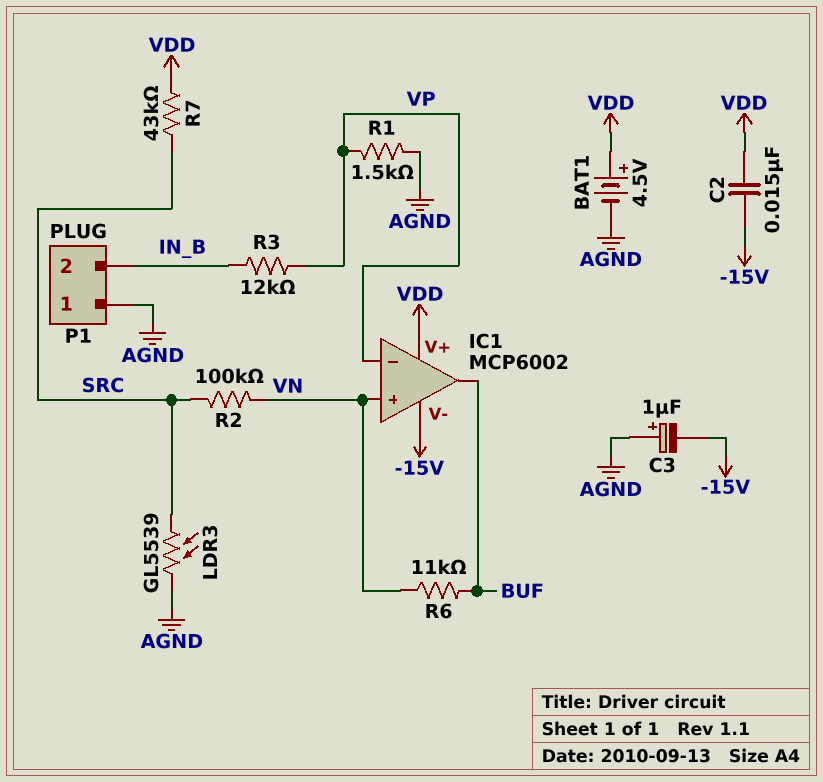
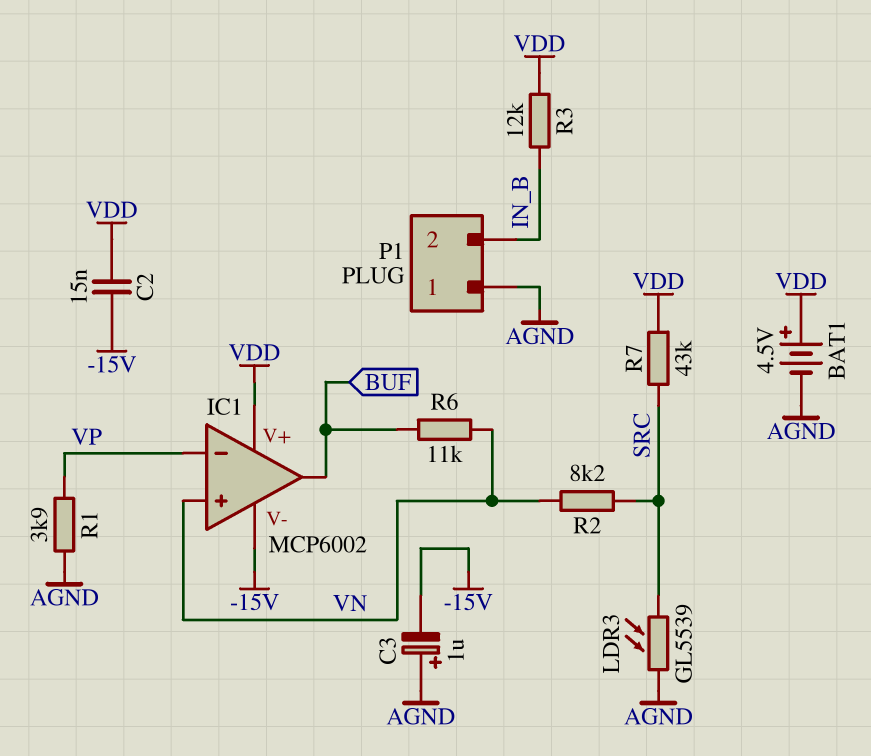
R1: 1.5k (AGND, VP) -> 3.9k (AGND, VP)
R2: 100k (SRC, VN) -> 8.2k (SRC, VN)
R3: 12k (IN_B, VP) -> 12k (IN_B, VDD)

